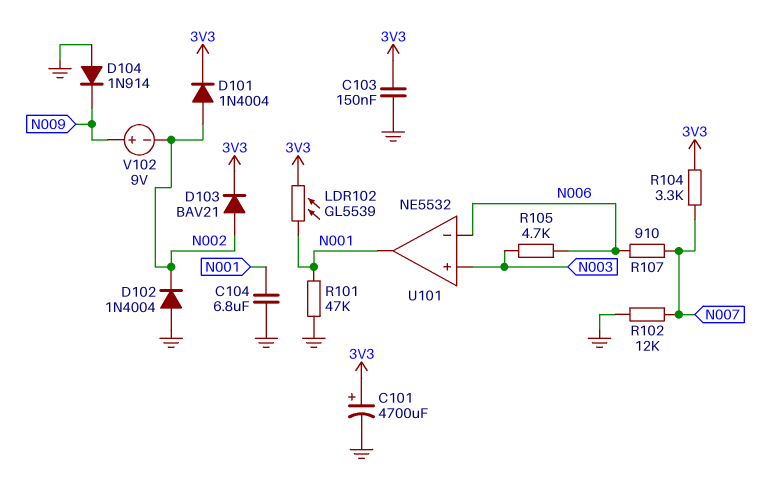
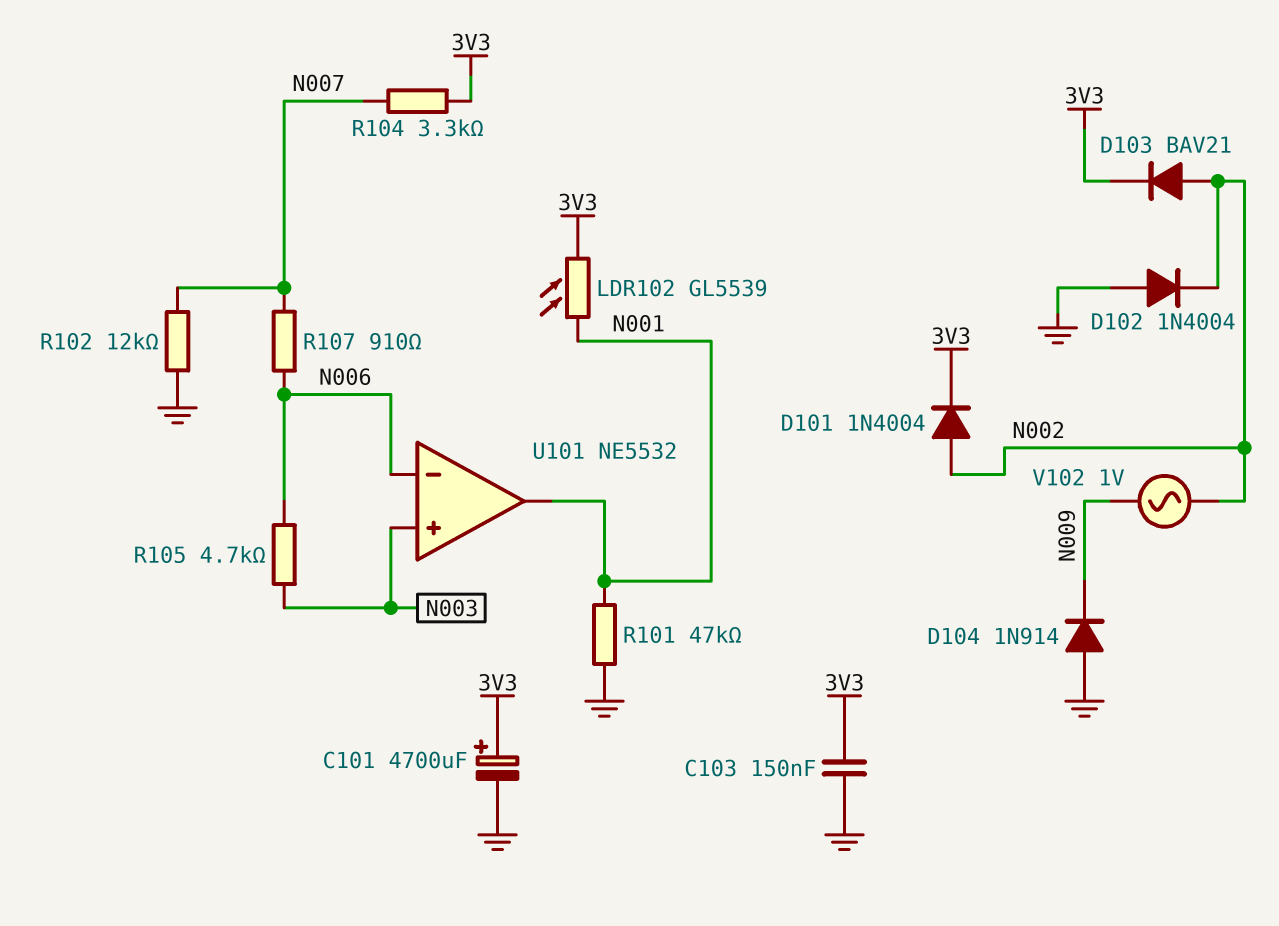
C104: 6.8uF (GND, N001) -> none
V102: 9V (plus N009, minus N002) -> AC 1V (N002, N009)

